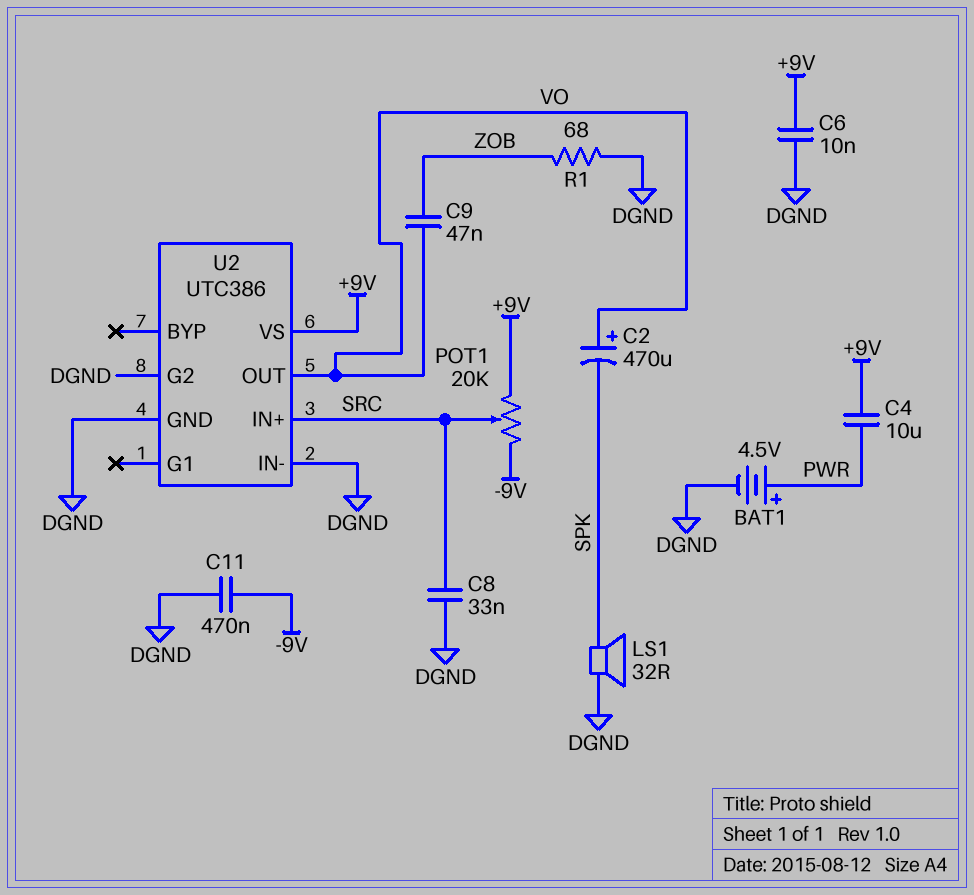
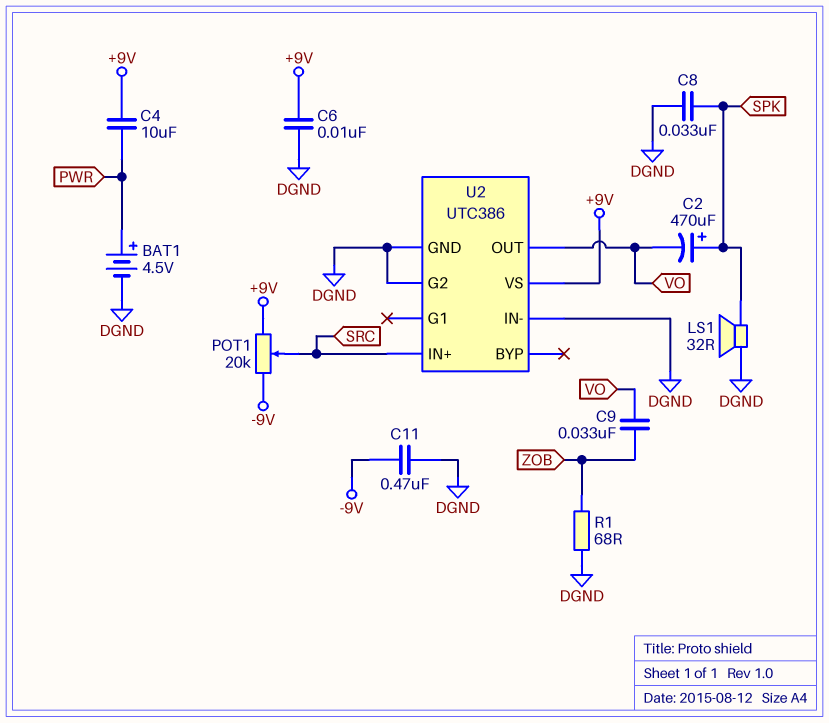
C2: 470uF (plus VO, minus SPK) -> 470uF (plus SPK, minus VO)
C8: 33nF (DGND, SRC) -> 33nF (DGND, SPK)
C9: 47nF (VO, ZOB) -> 33nF (VO, ZOB)

